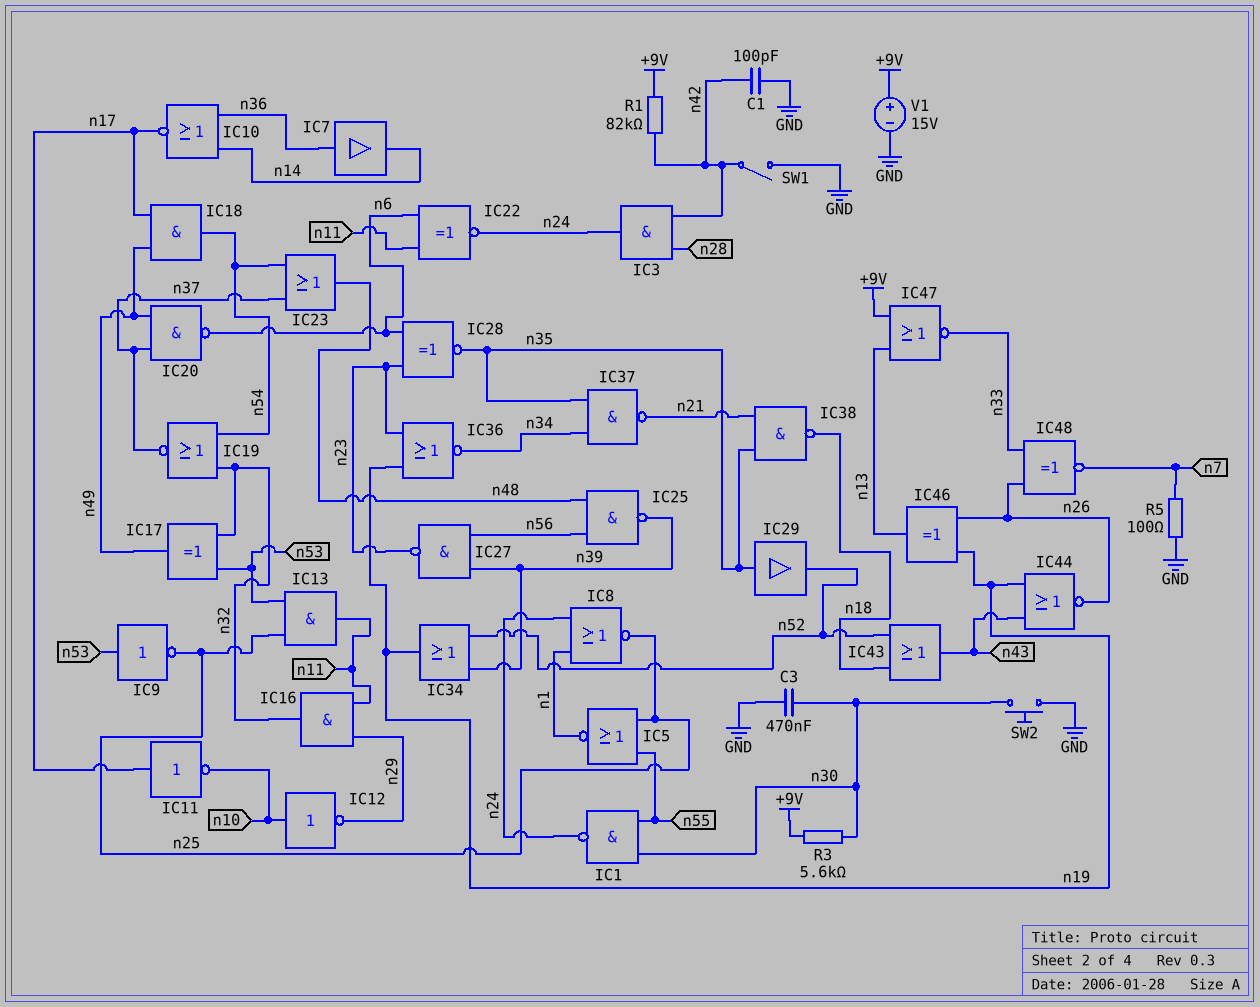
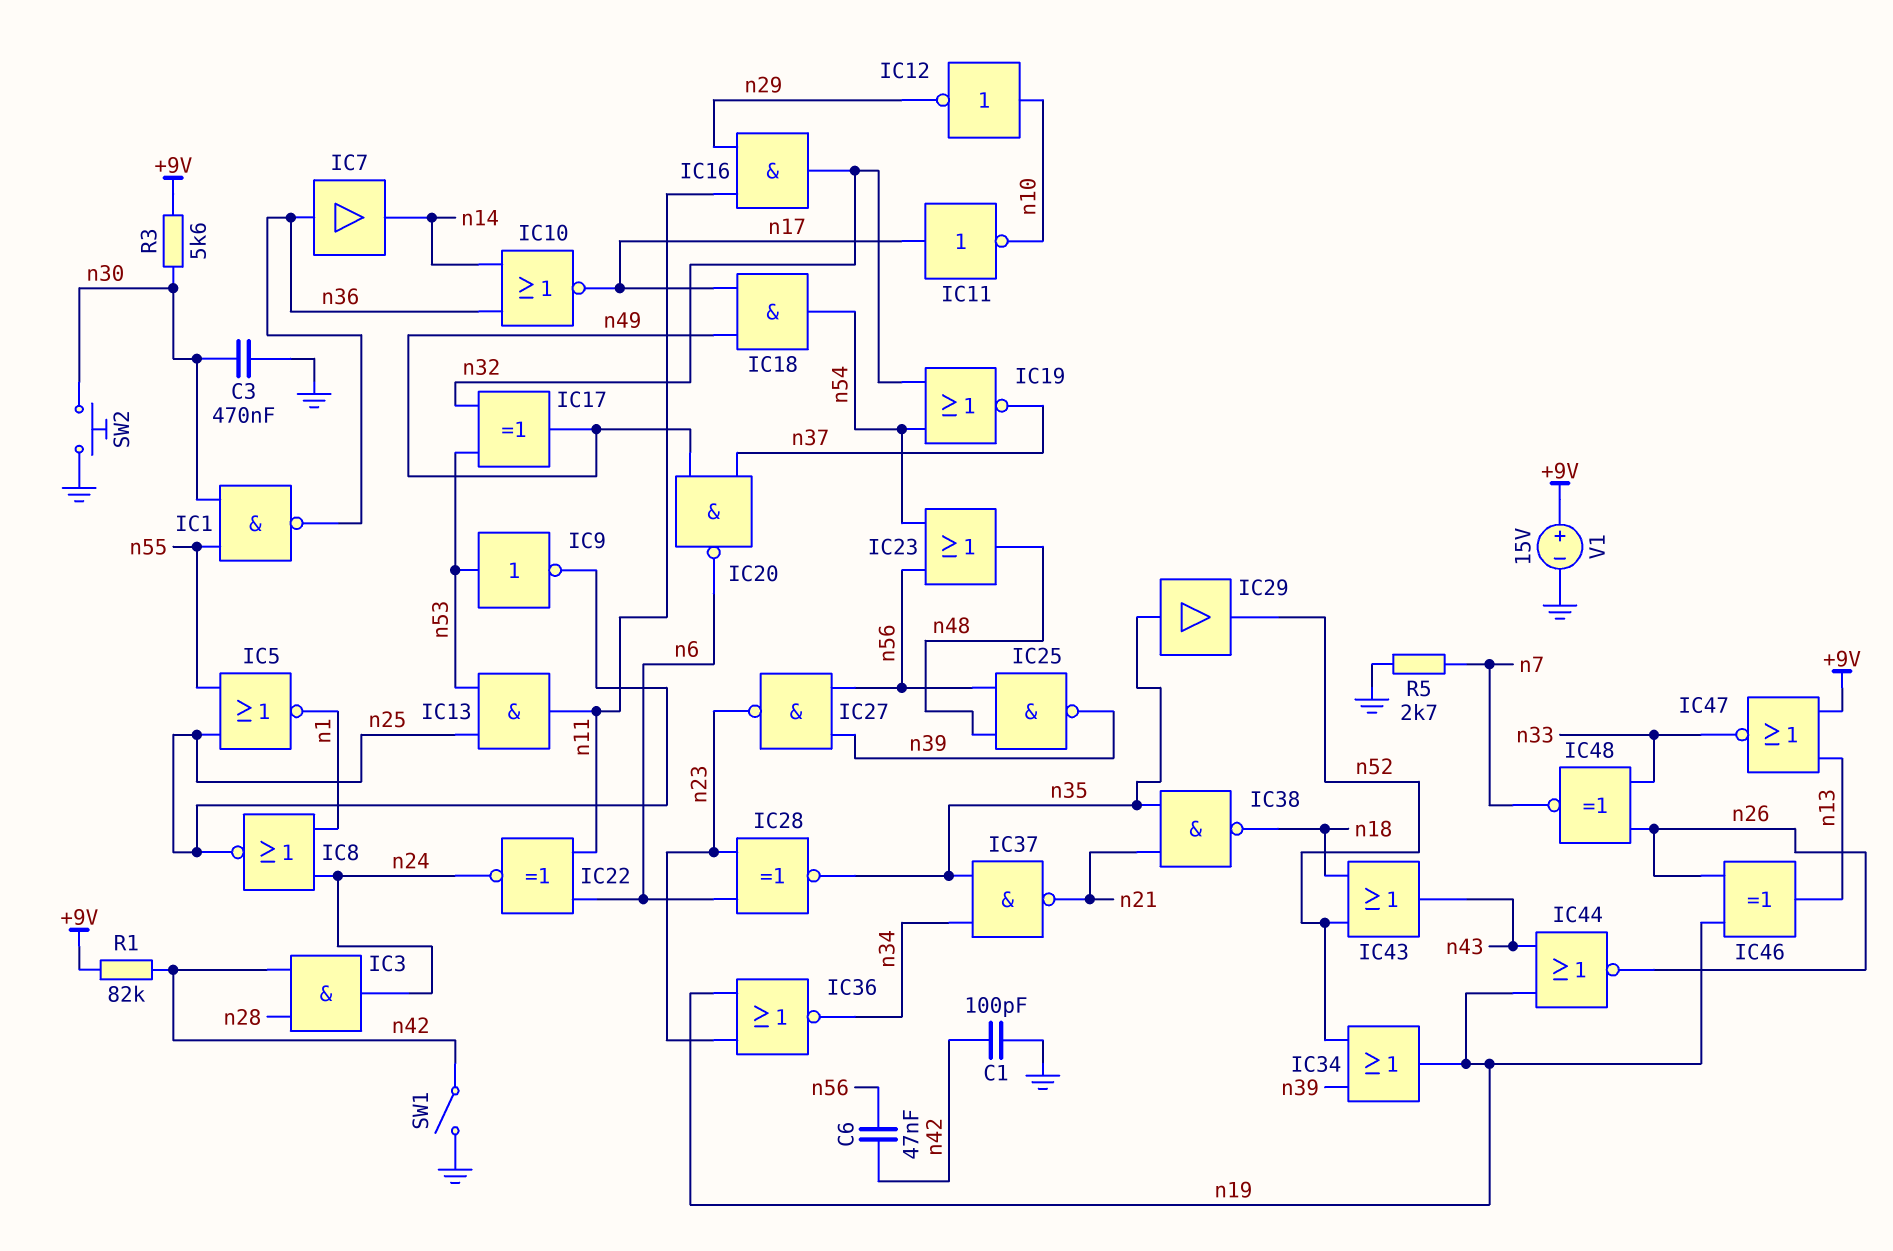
C6: none -> 47nF (n42, n56)
IC1: NAND (in n30, in n55, out n24) -> NAND (in n30, in n55, out n36)
IC23: OR (in n37, in n54, out n48) -> OR (in n54, in n56, out n48)
R5: 100 (GND, n7) -> 2.7k (GND, n7)

